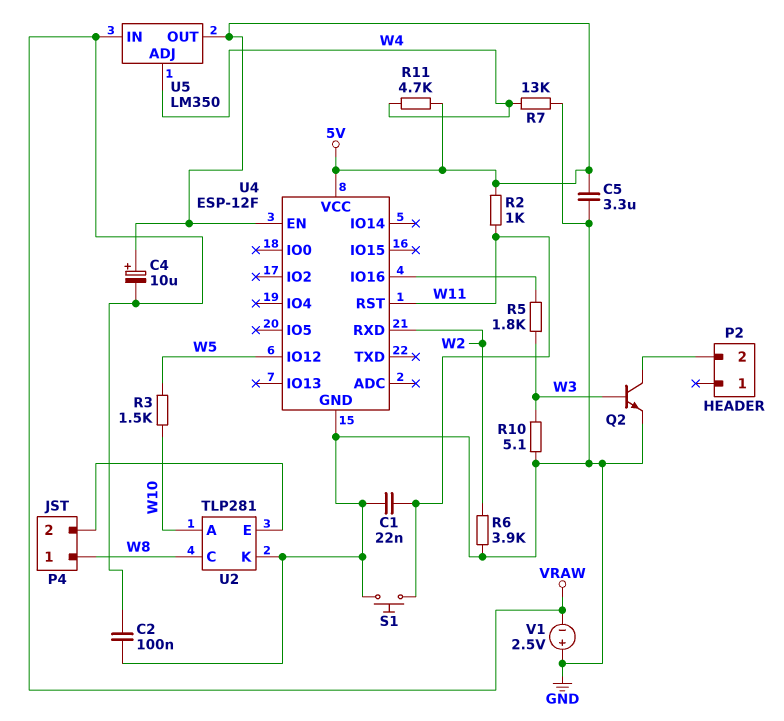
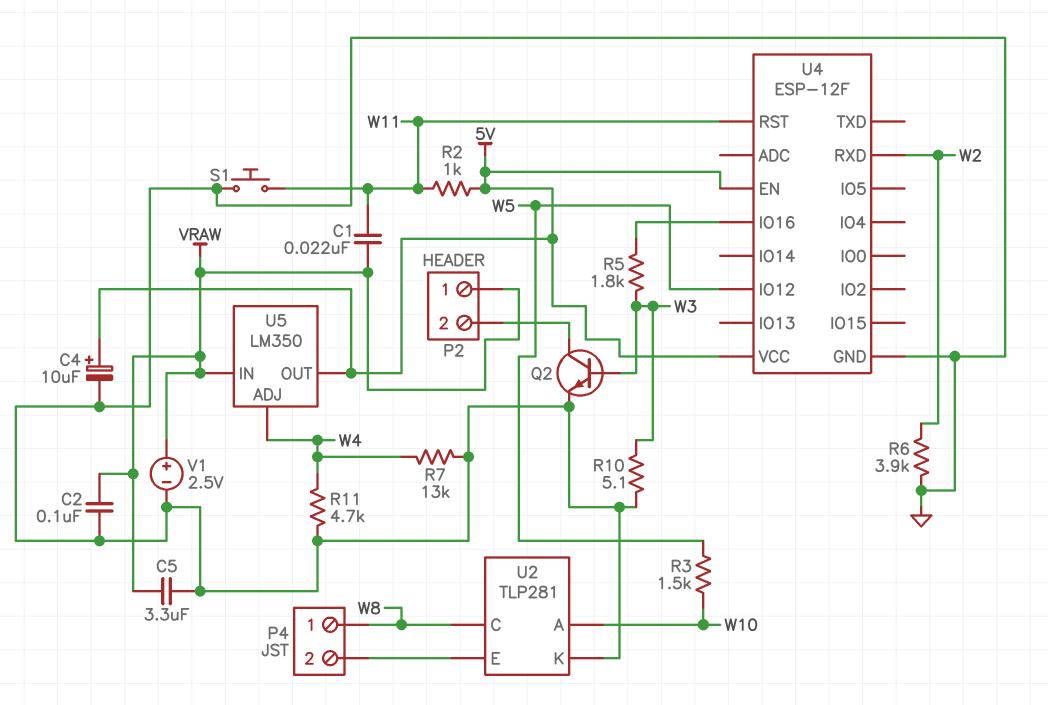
C1: 22nF (GND, W11) -> 22nF (VRAW, W11)
C4: 10uF (plus 5V, minus VRAW) -> 10uF (plus 5V, minus GND)
C5: 3.3uF (5V, GND) -> 3.3uF (GND, VRAW)
P2 pin 1: none -> VRAW
R11: 4.7k (5V, W4) -> 4.7k (GND, W4)
V1: 2.5V (plus GND, minus VRAW) -> 2.5V (plus VRAW, minus GND)

